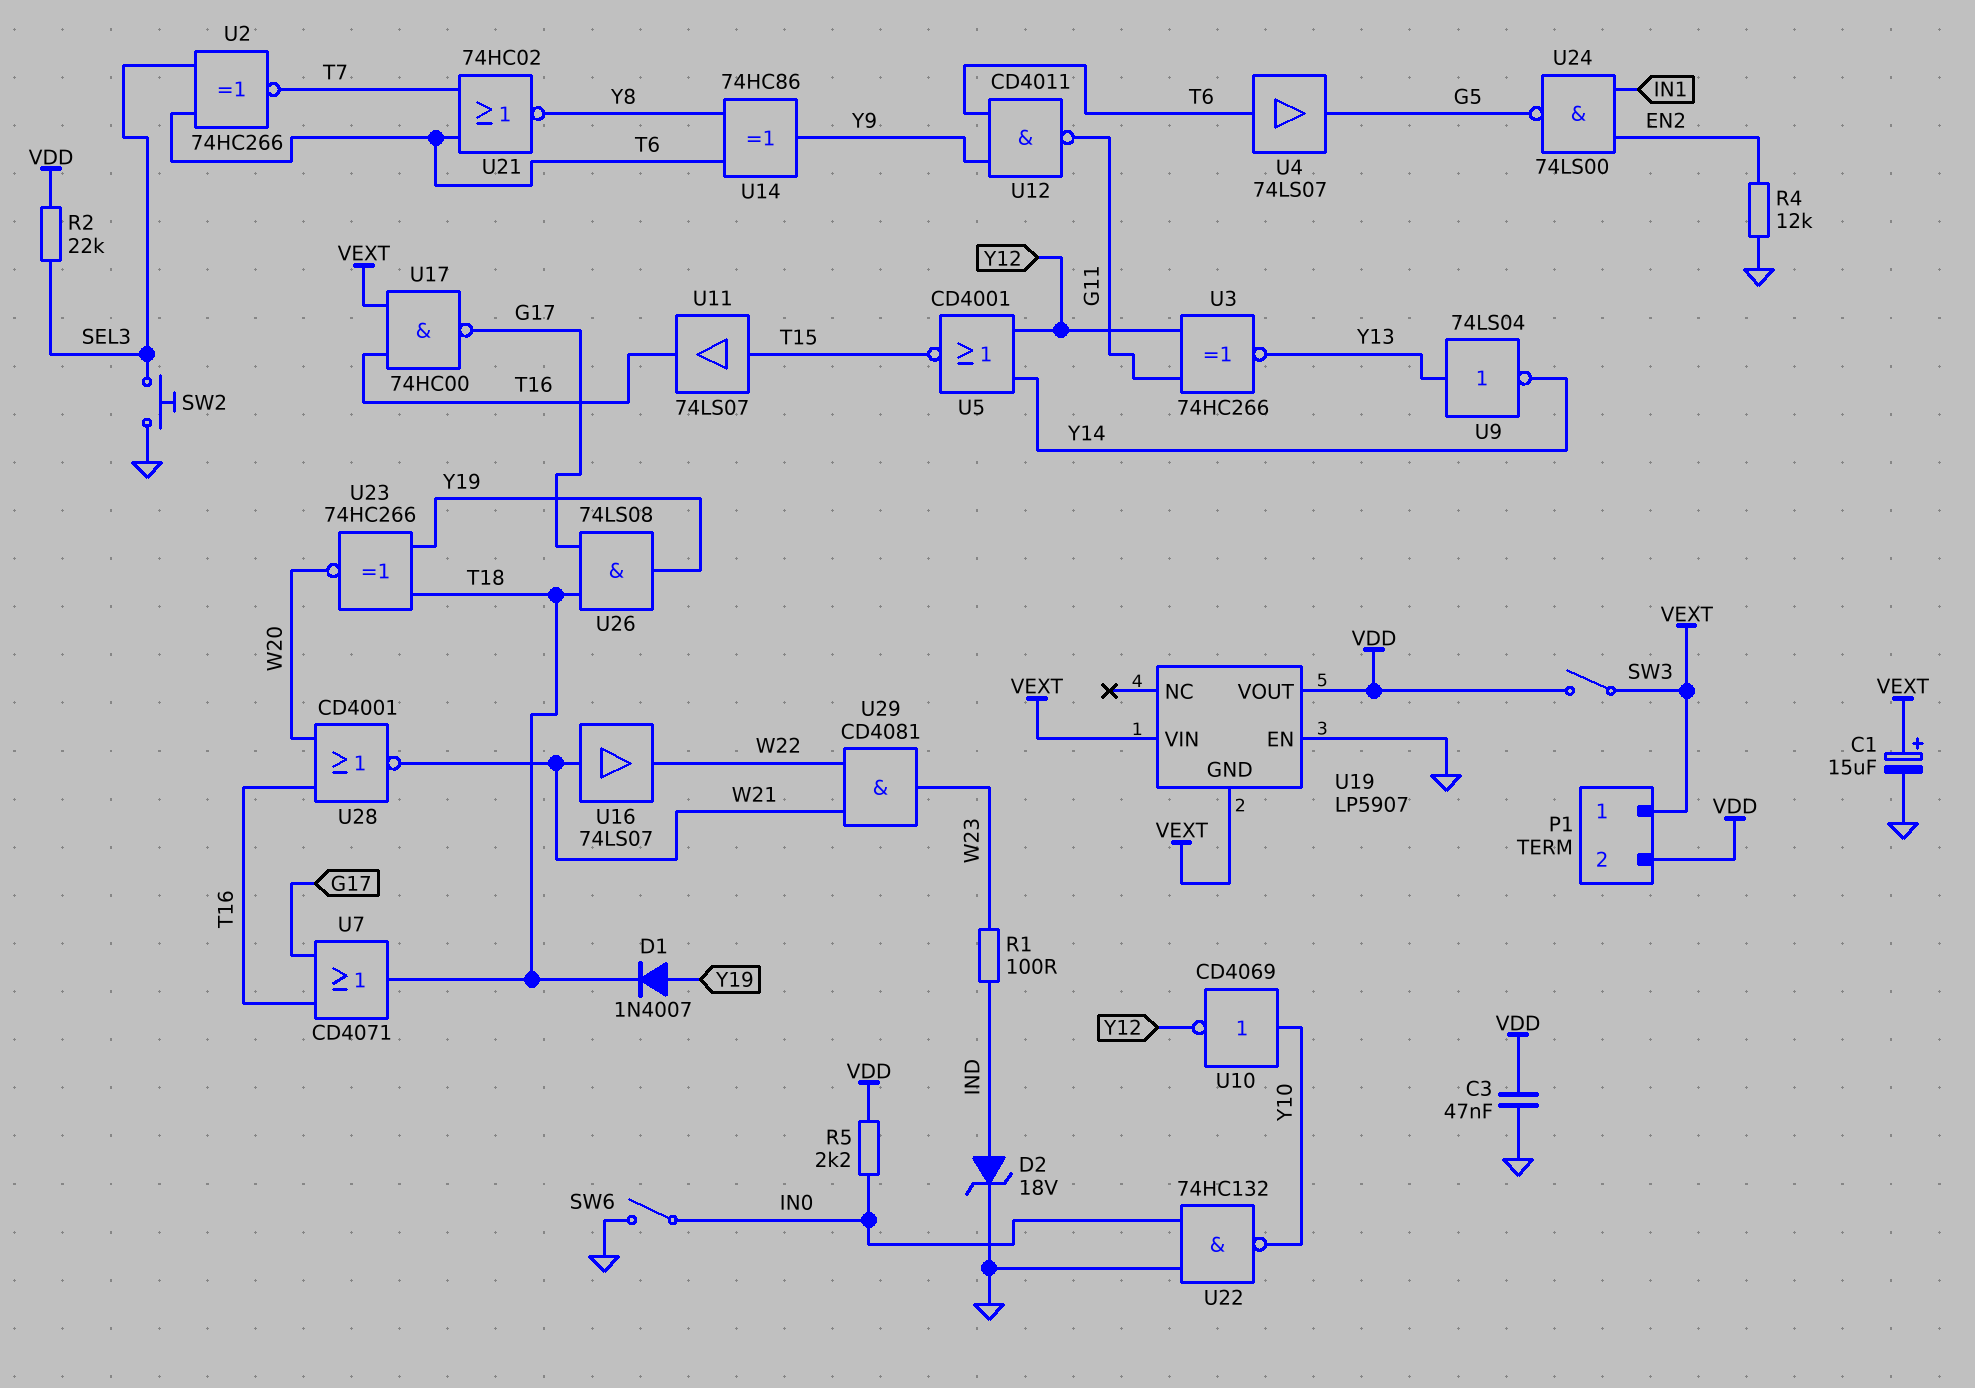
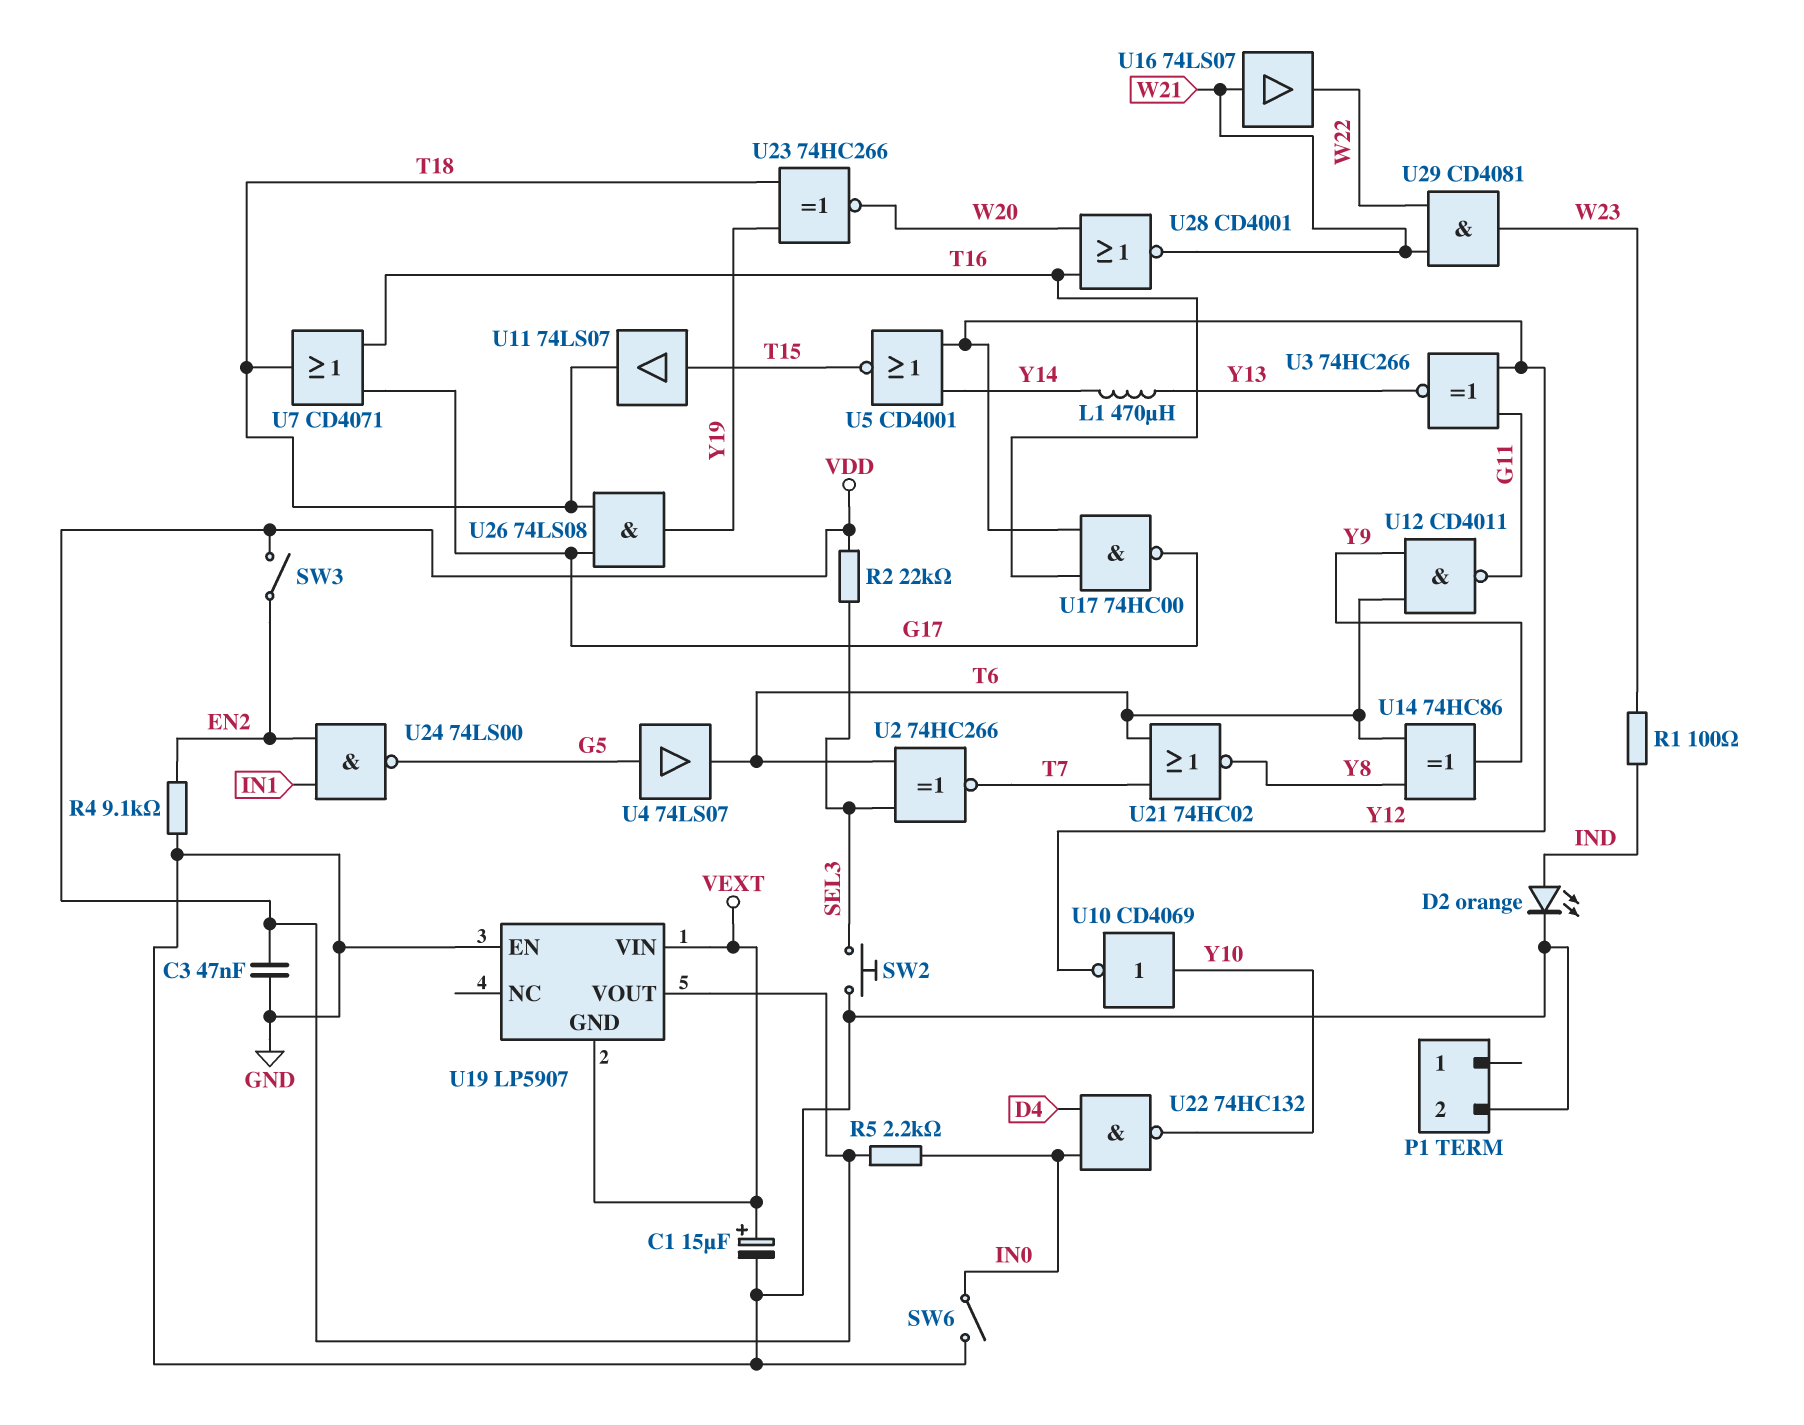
D1: diode 1N4007 (A Y19, K T18) -> none
D2: zener 18V (A IND, K GND) -> LED orange (A IND, K GND)
L1: none -> 470uH (Y13, Y14)
P1 pin 1: VEXT -> none
P1 pin 2: VDD -> GND
R4: 12k (EN2, GND) -> 9.1k (EN2, GND)
SW3: switch (VDD, VEXT) -> switch (EN2, VDD)
U4: buffer 74LS07 (in T6, out G5) -> buffer 74LS07 (in G5, out T6)
U9: NOT 74LS04 (in Y13, out Y14) -> none
U11: buffer 74LS07 (in T15, out T16) -> buffer 74LS07 (in T15, out T18)
U17: NAND 74HC00 (in T16, in VEXT, out G17) -> NAND 74HC00 (in T16, in Y12, out G17)
U22: NAND 74HC132 (in GND, in IN0, out Y10) -> NAND 74HC132 (in D4, in IN0, out Y10)

